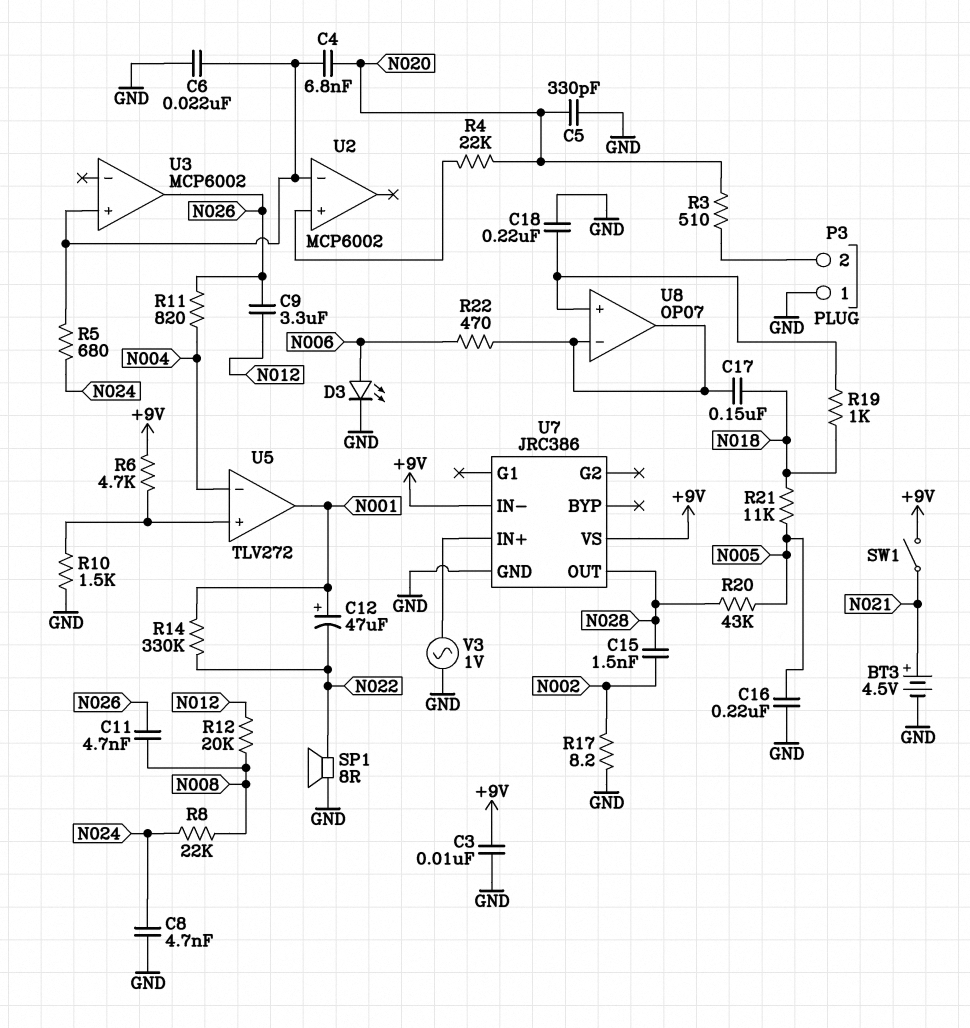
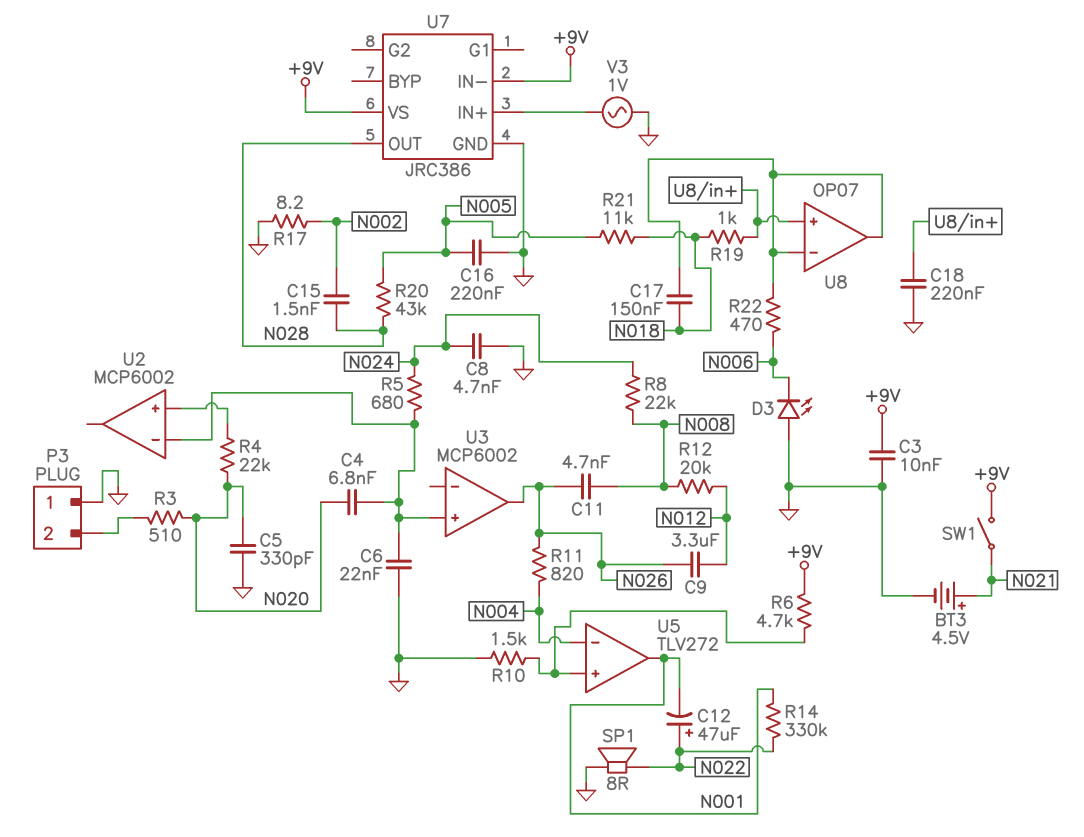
C12: 47uF (plus N001, minus N022) -> 47uF (plus N022, minus N001)
D3: LED (A N006, K GND) -> LED (A GND, K N006)

